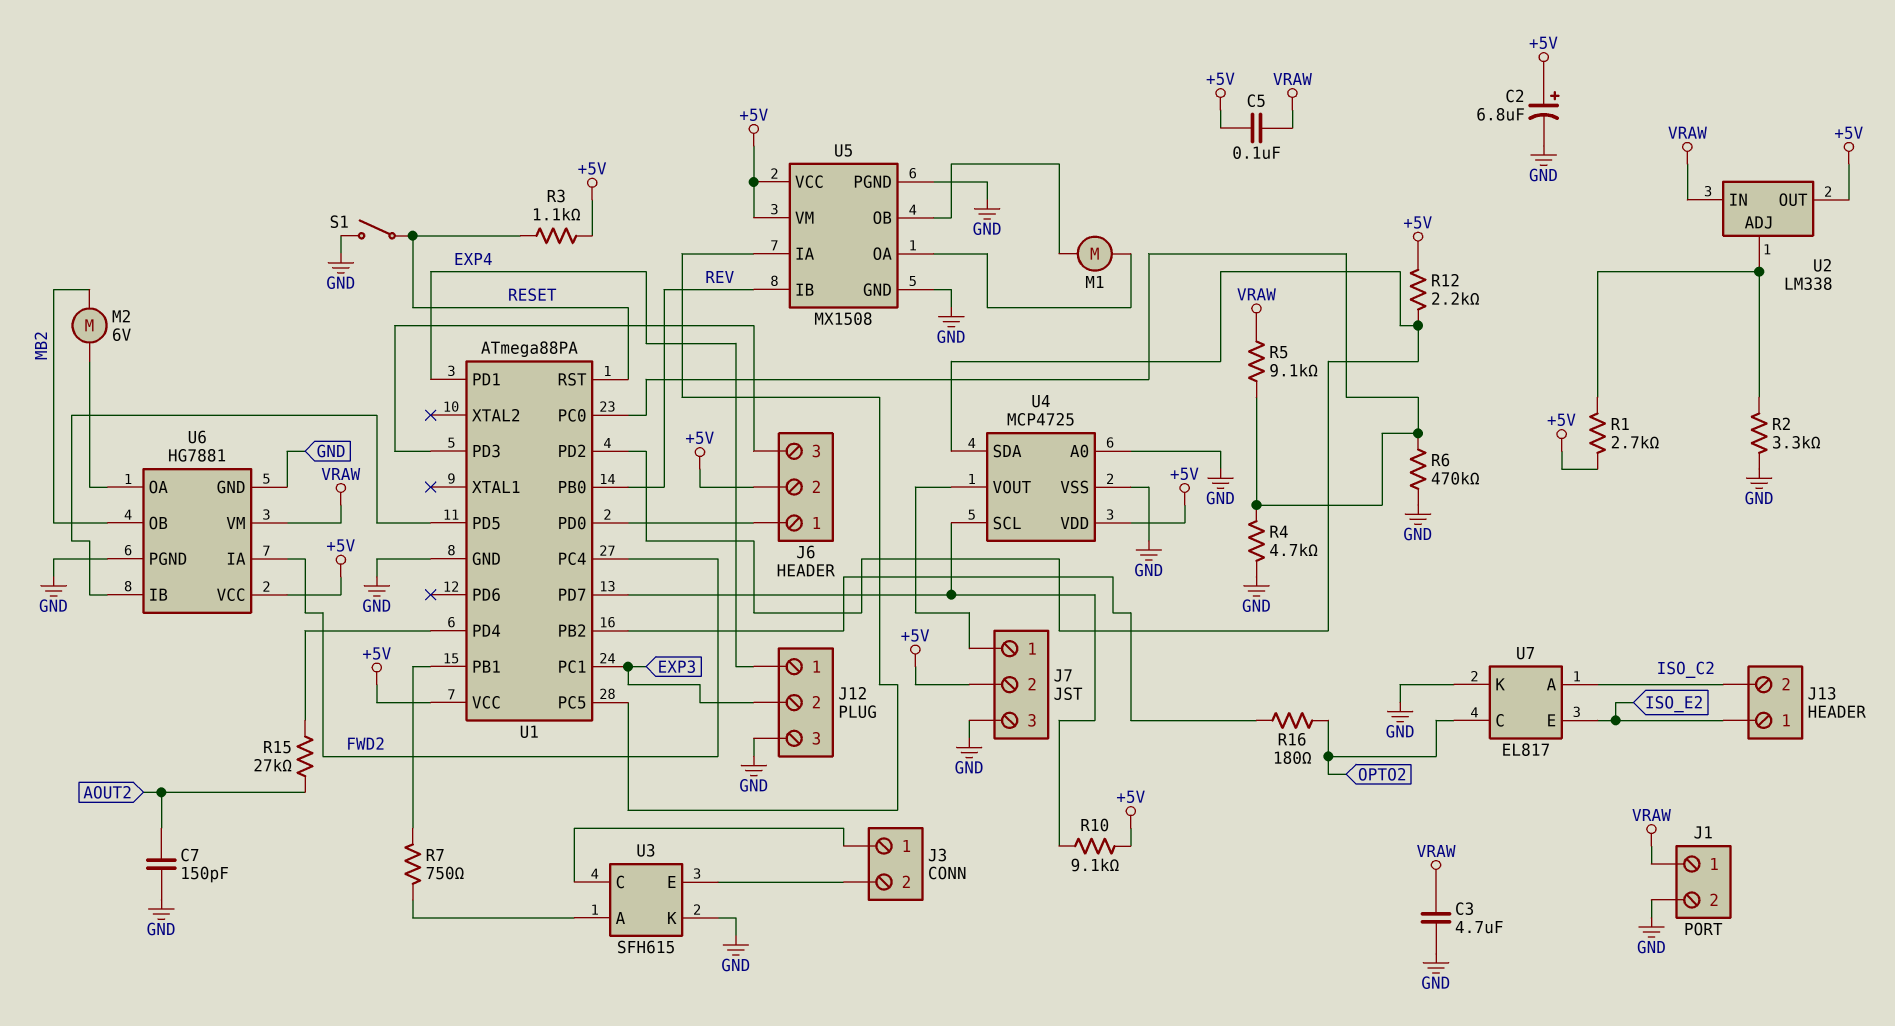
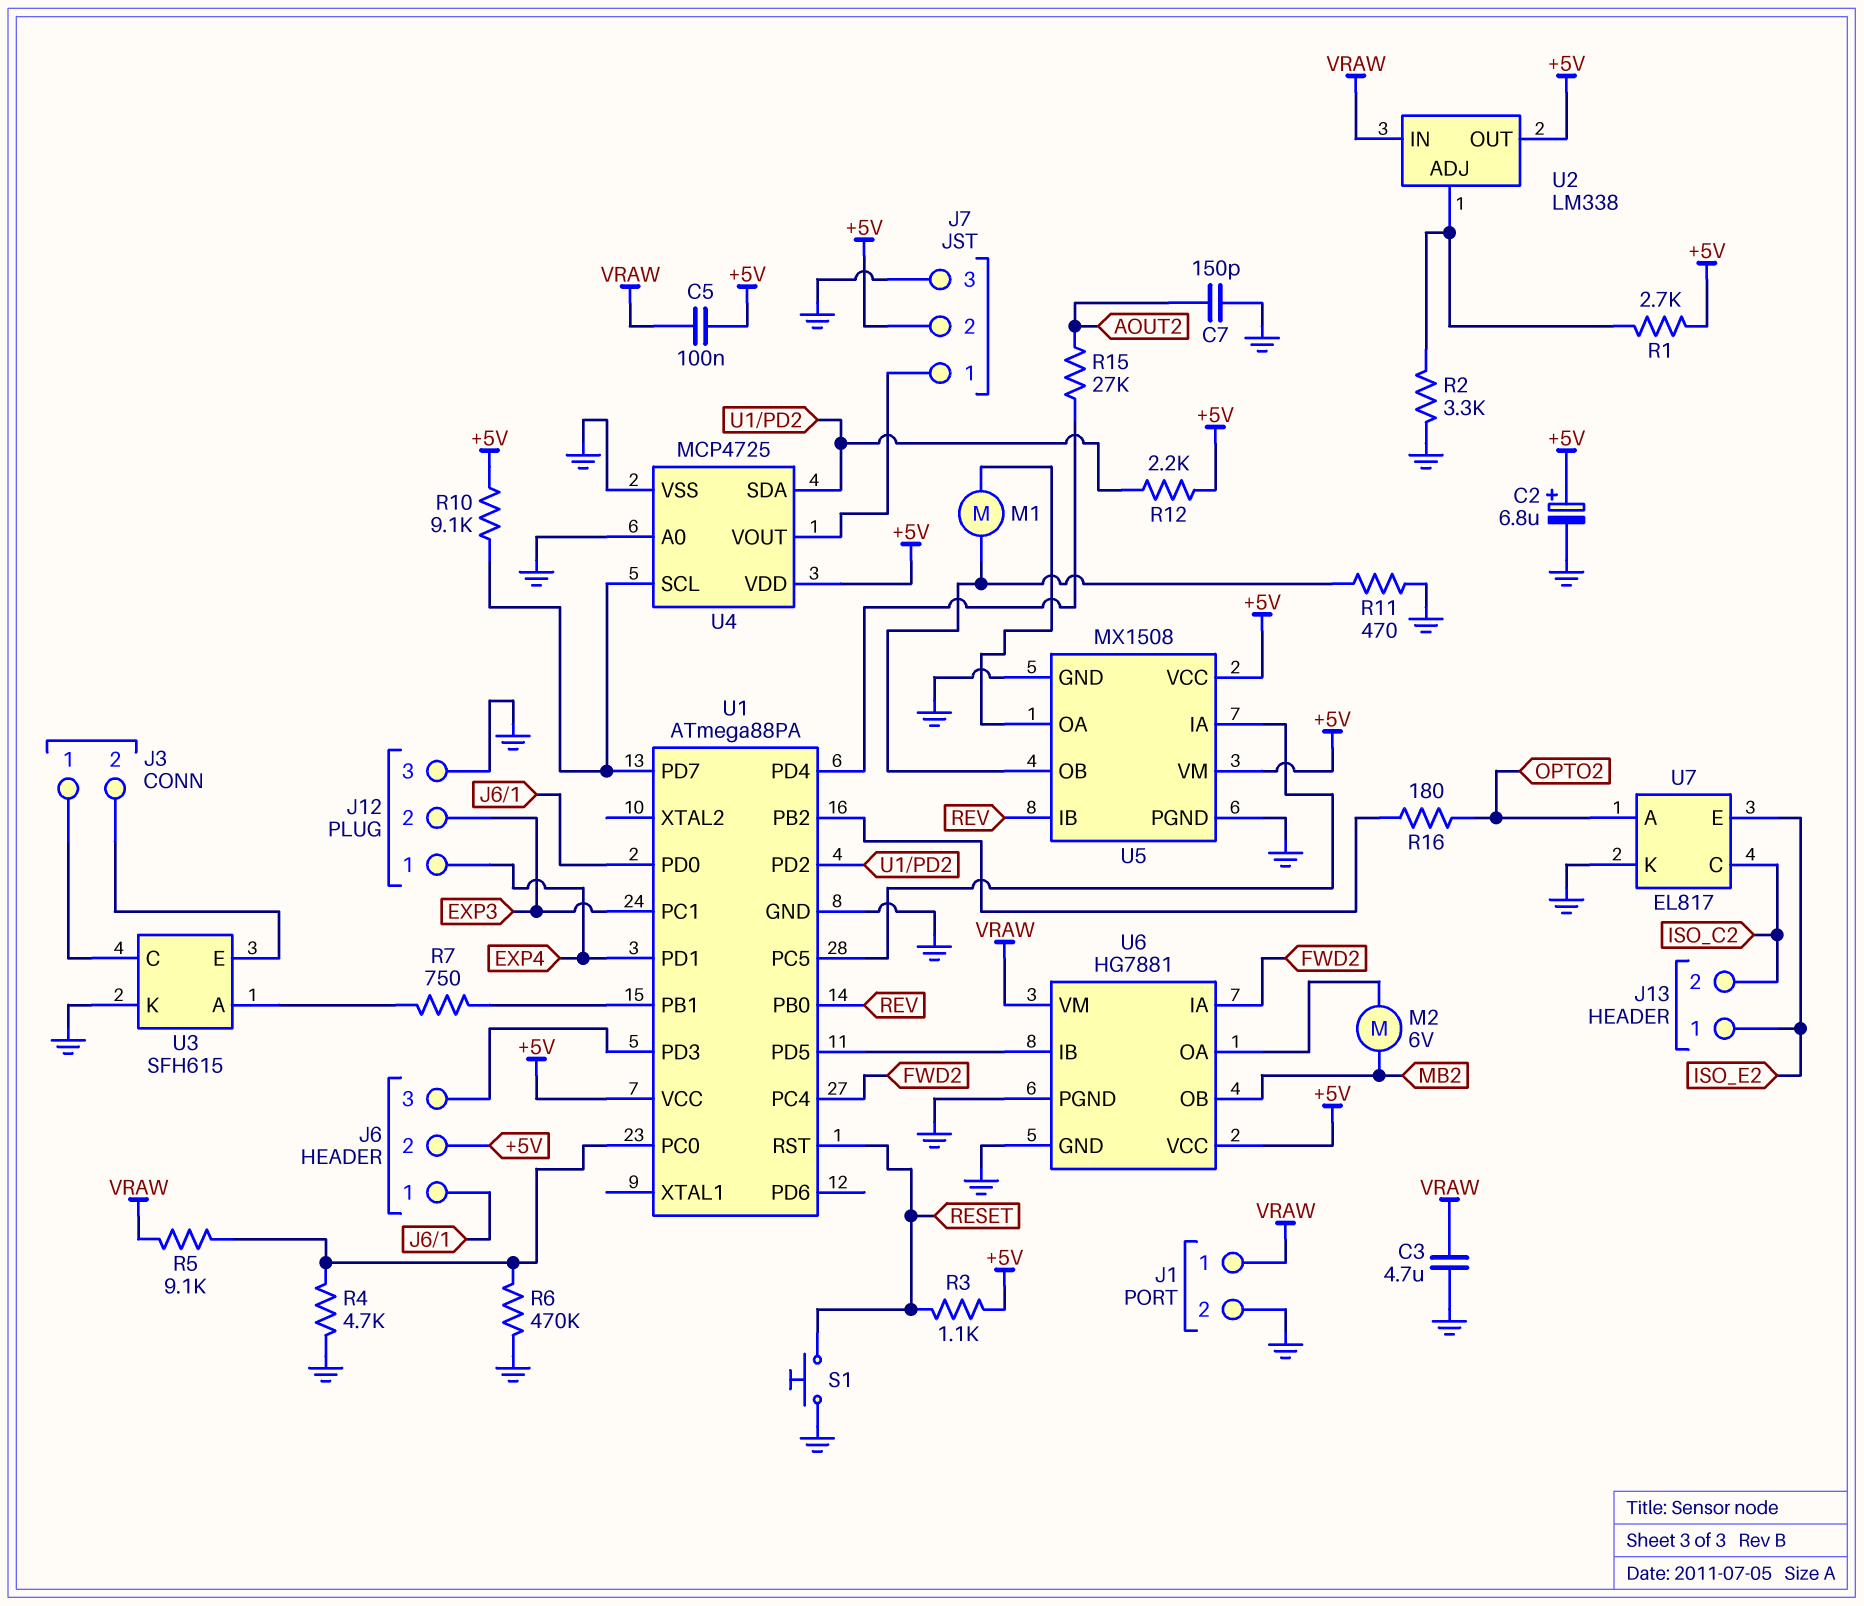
R11: none -> 470 (GND, U5/OB)
S1: switch (GND, RESET) -> button (GND, RESET)
U7 pin A: ISO_C2 -> OPTO2
U7 pin C: OPTO2 -> ISO_C2

